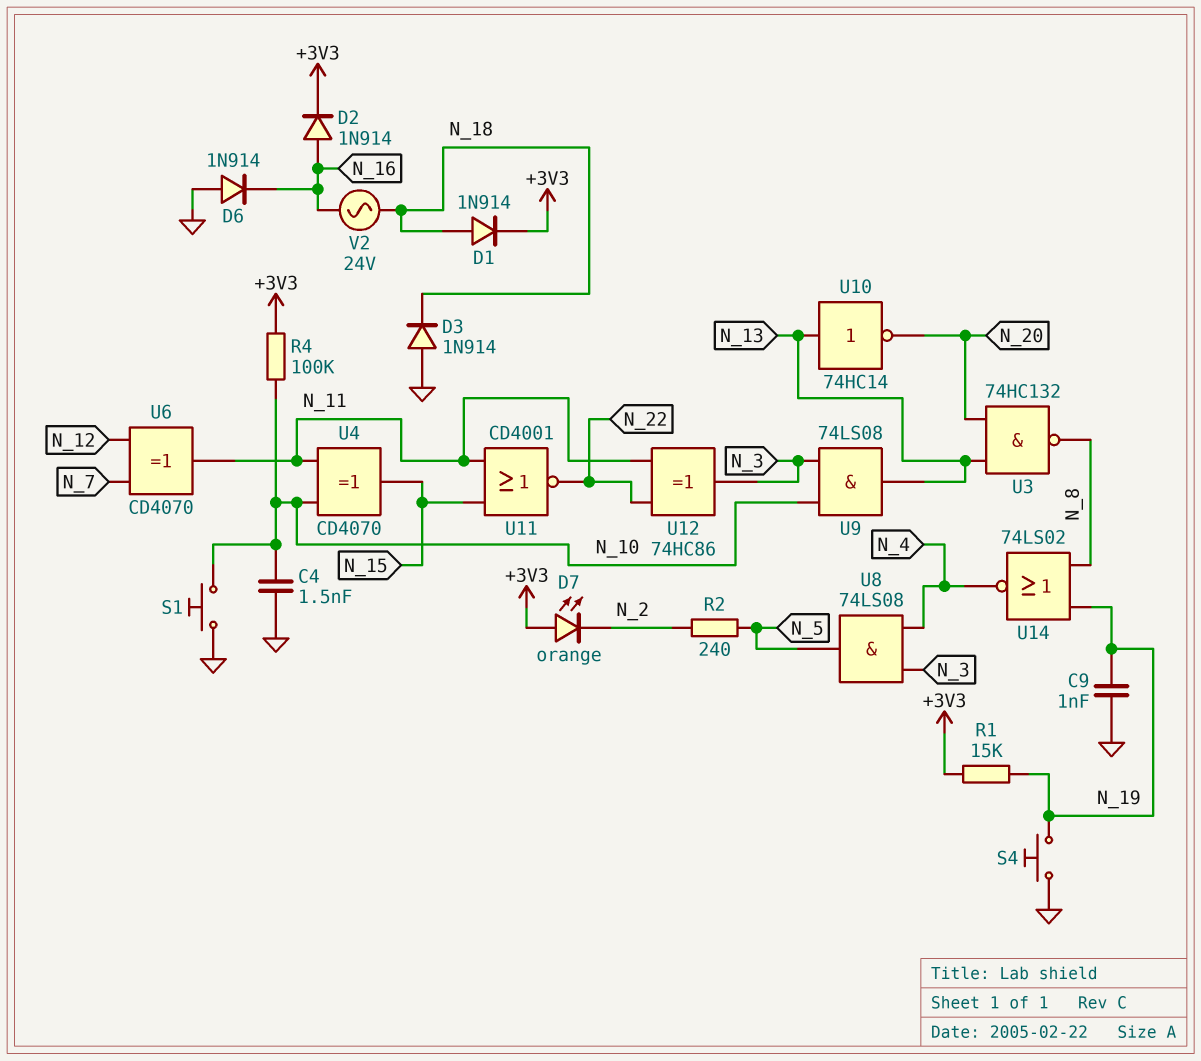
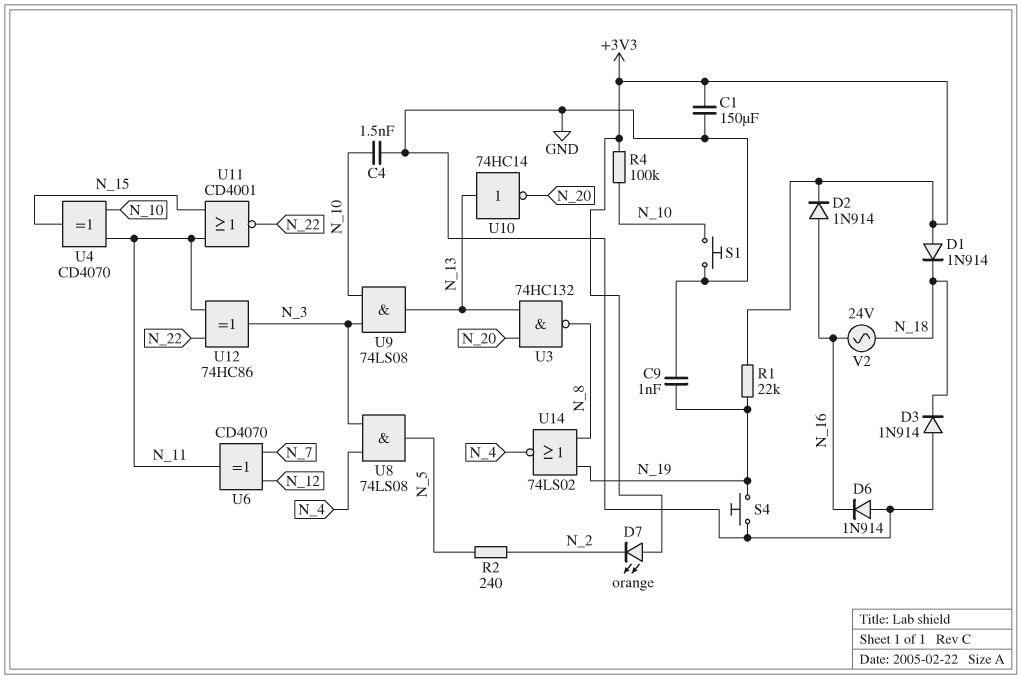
C1: none -> 150uF (+3V3, GND)
D1: diode 1N914 (A N_18, K +3V3) -> diode 1N914 (A +3V3, K N_18)
R1: 15k (+3V3, N_19) -> 22k (+3V3, N_19)

